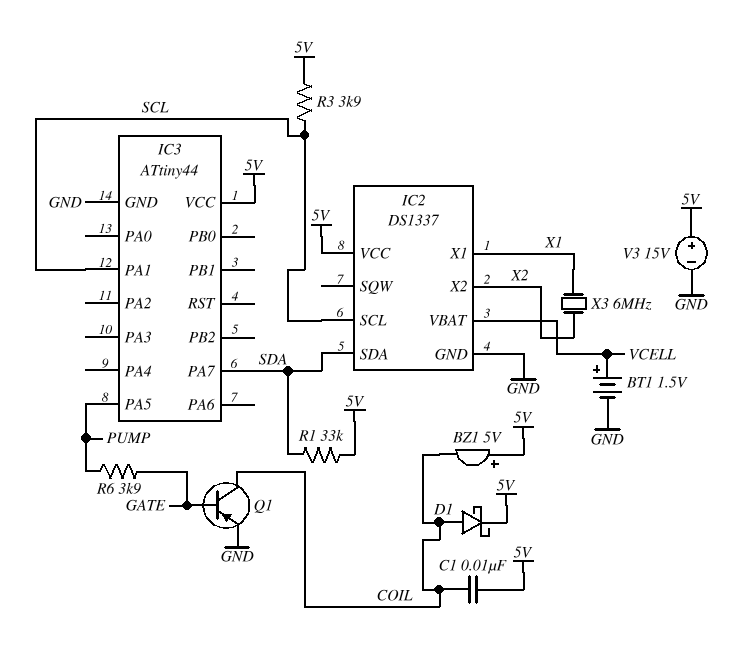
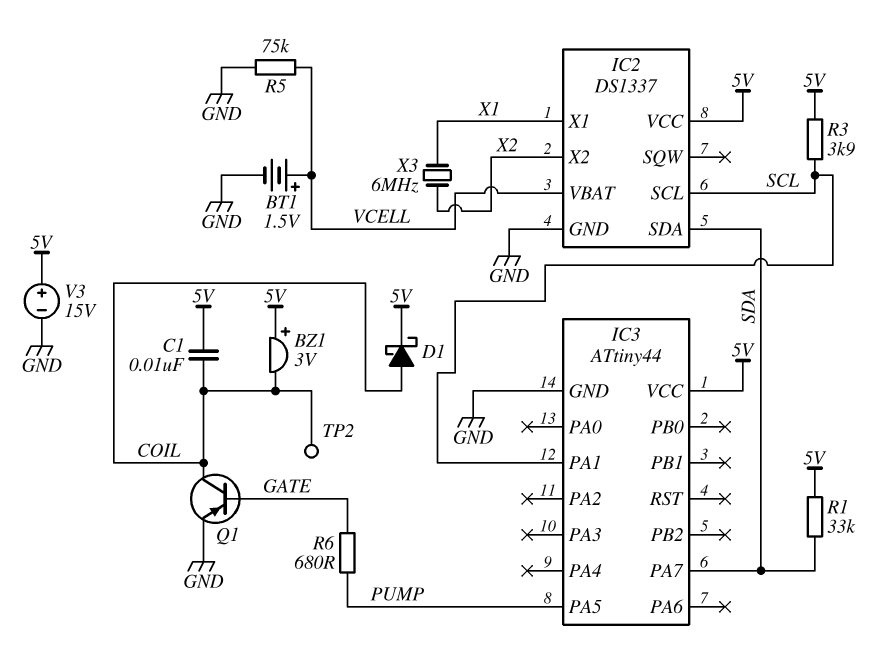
BZ1: buzzer 5V (plus 5V, minus COIL) -> buzzer 3V (plus 5V, minus COIL)
R5: none -> 75k (GND, VCELL)
R6: 3.9k (GATE, PUMP) -> 680 (GATE, PUMP)
TP2: none -> test point (COIL)

